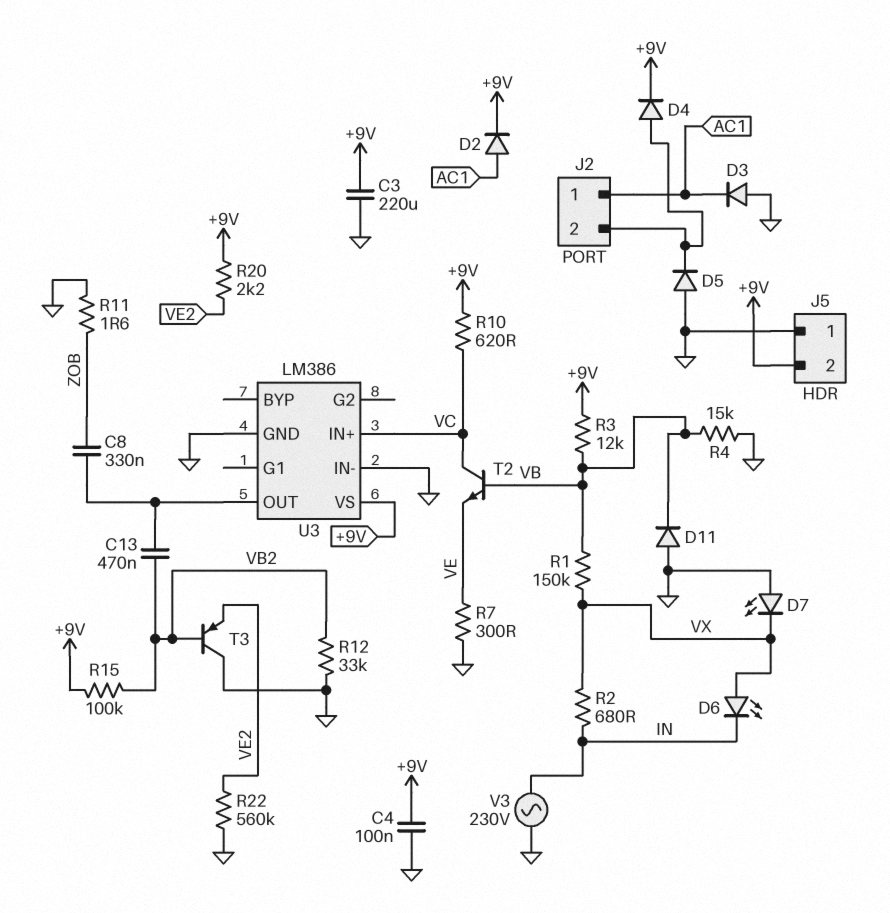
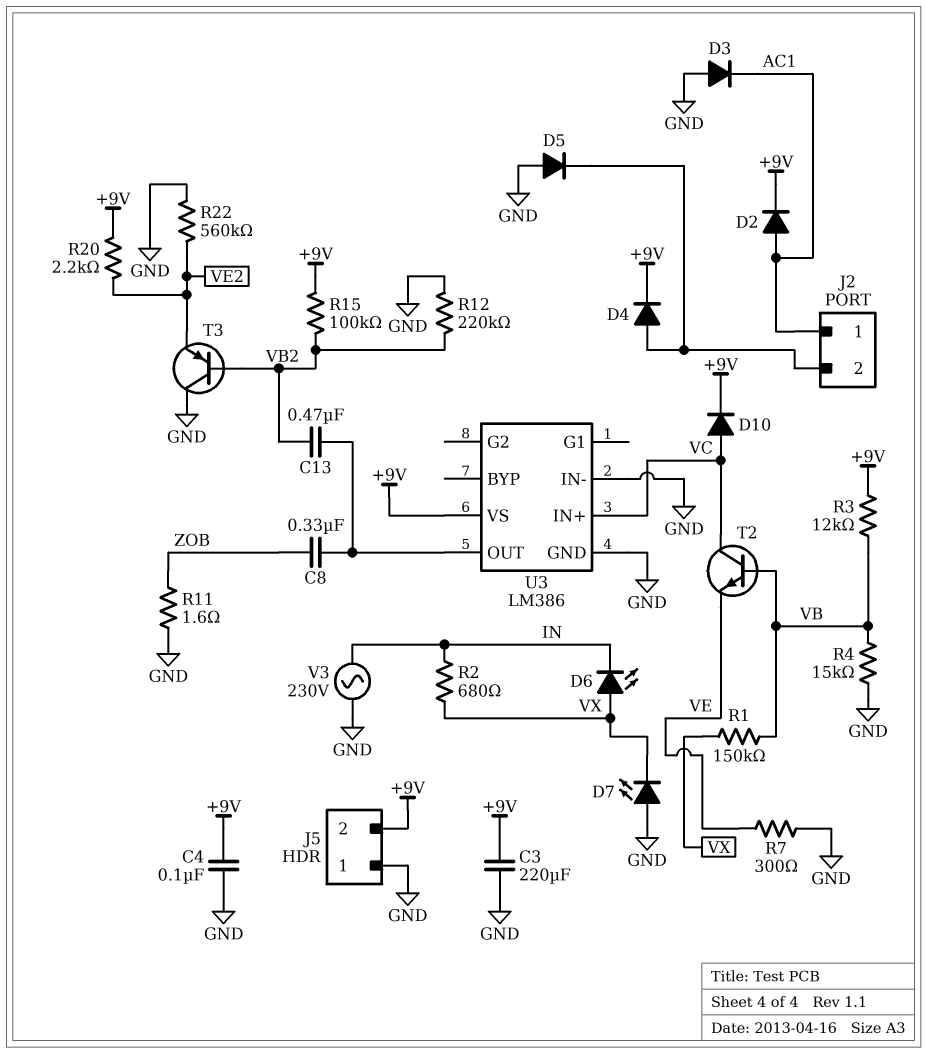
D10: none -> diode (A VC, K +9V)
D11: diode (A GND, K VB) -> none
R10: 620 (+9V, VC) -> none
R12: 33k (GND, VB2) -> 220k (GND, VB2)

